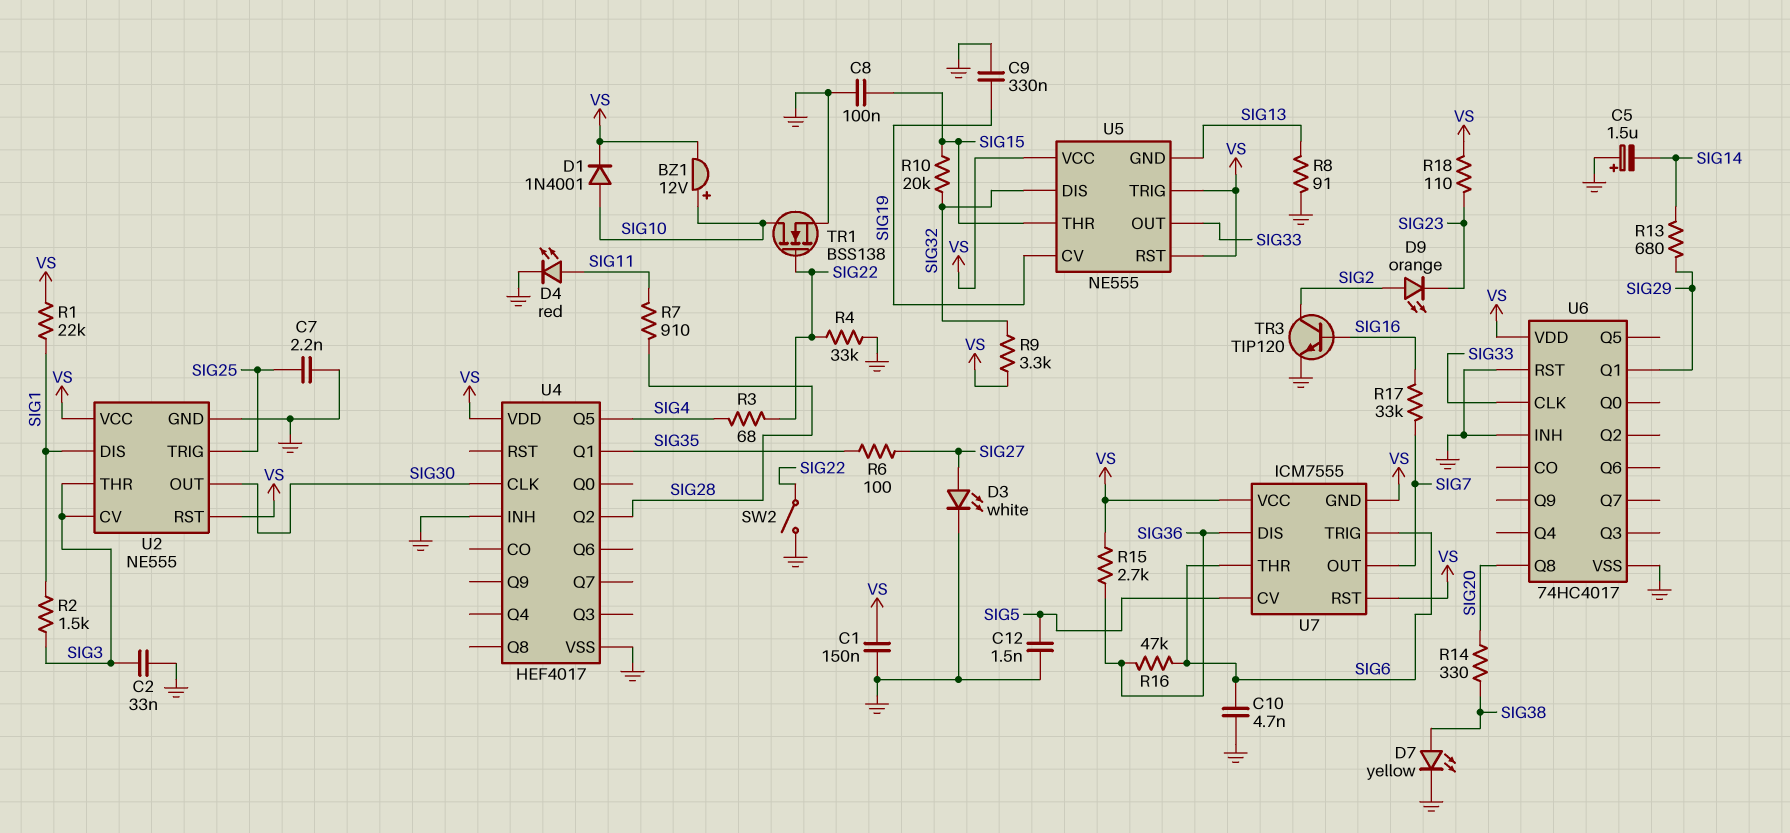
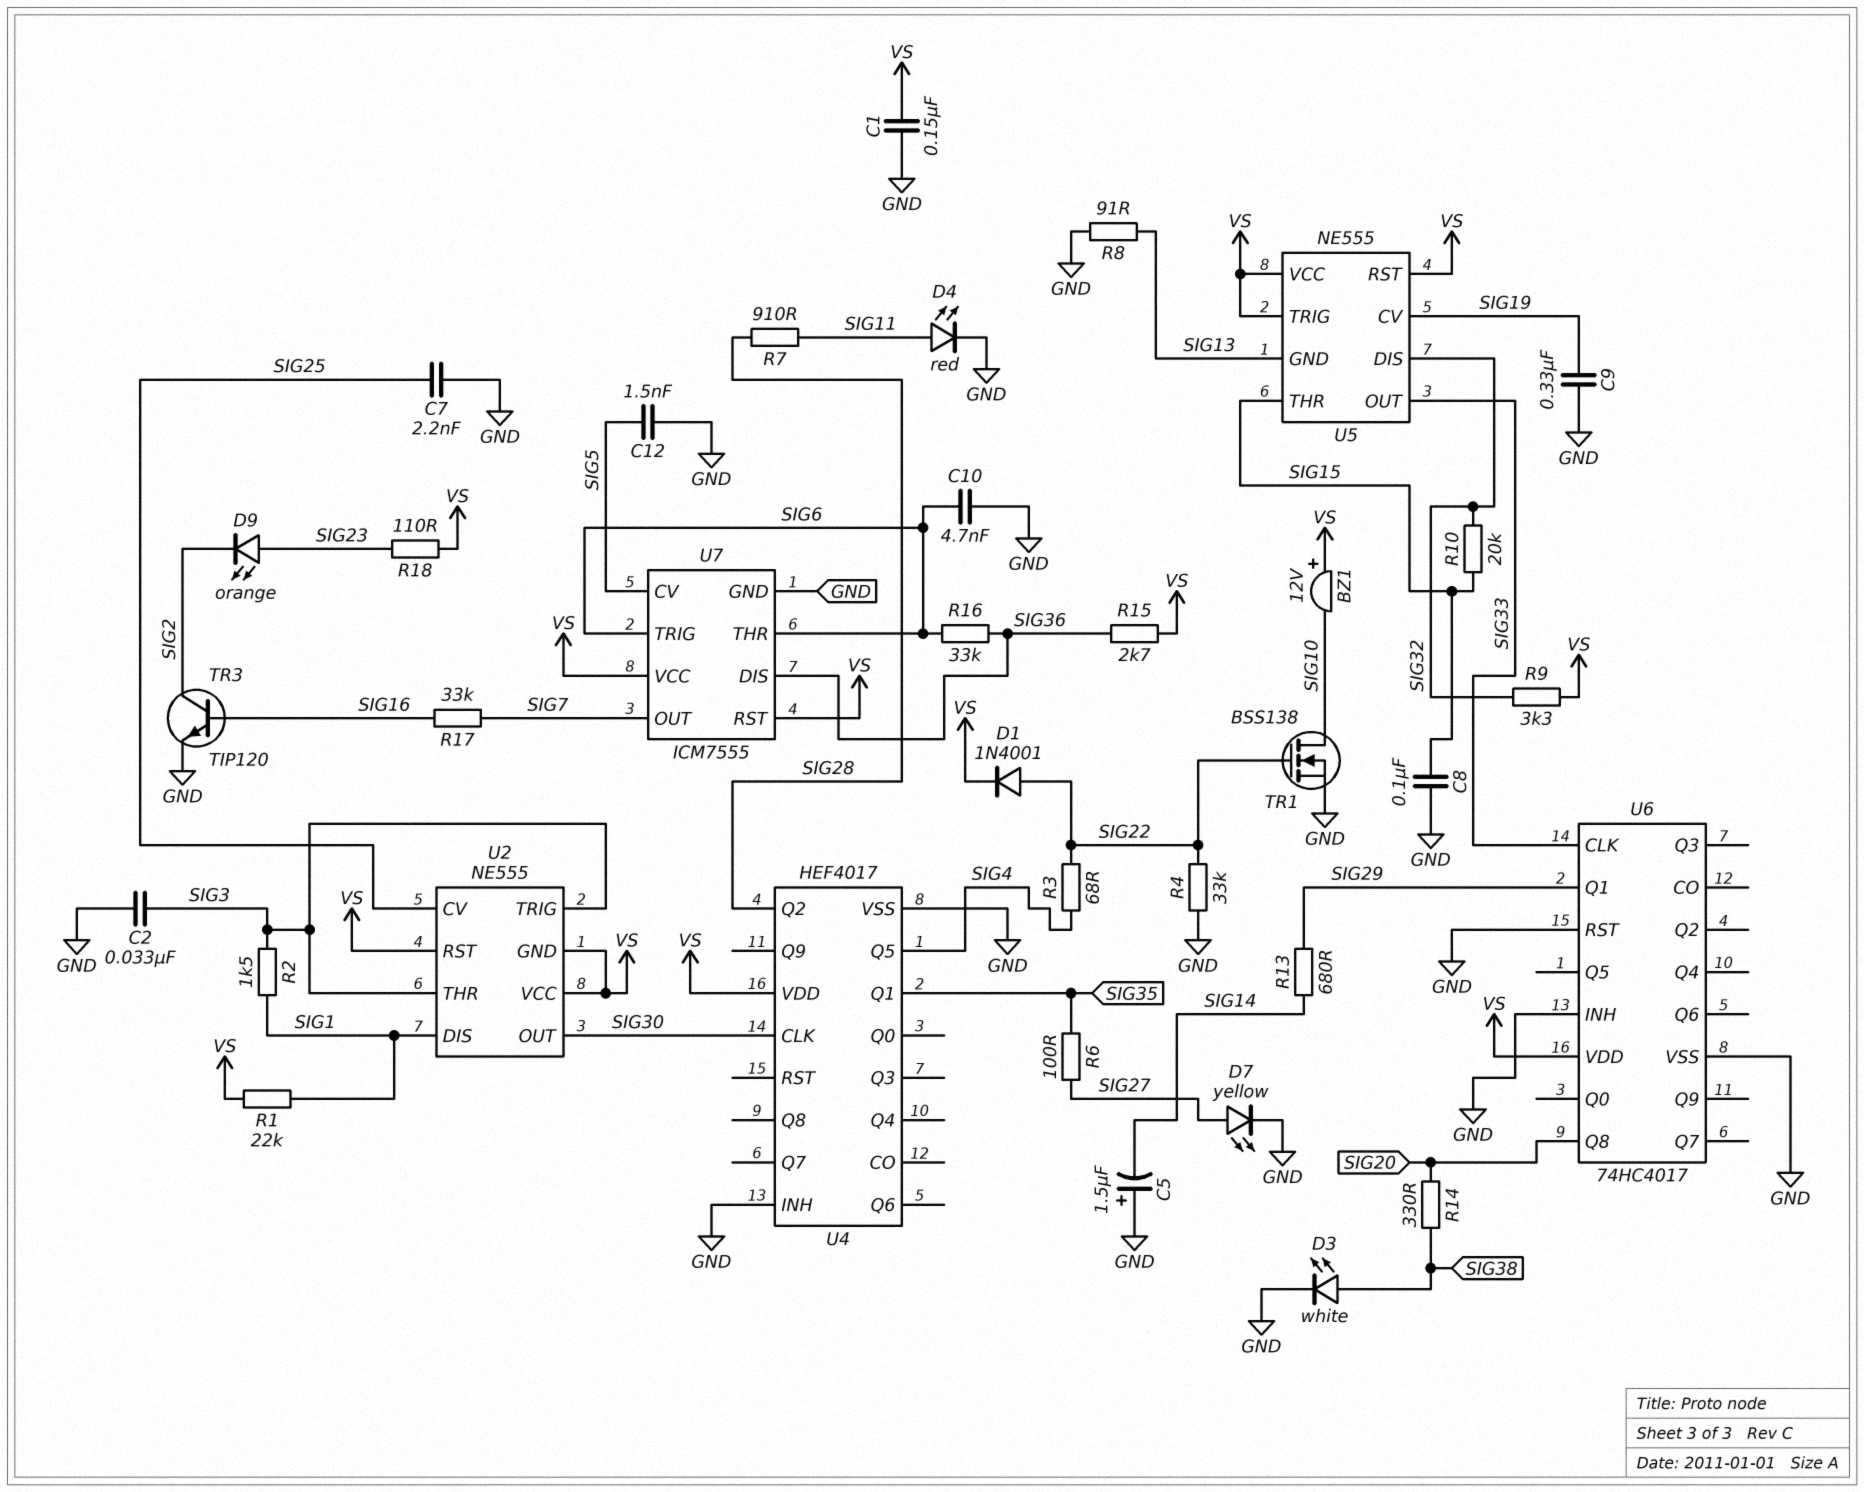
BZ1: buzzer 12V (plus SIG10, minus VS) -> buzzer 12V (plus VS, minus SIG10)
D1: diode 1N4001 (A SIG10, K VS) -> diode 1N4001 (A SIG22, K VS)
D3: LED white (A SIG27, K GND) -> LED white (A SIG38, K GND)
D7: LED yellow (A SIG38, K GND) -> LED yellow (A SIG27, K GND)
D9: LED orange (A SIG2, K SIG23) -> LED orange (A SIG23, K SIG2)
R16: 47k (SIG6, SIG36) -> 33k (SIG6, SIG36)
SW2: switch (GND, SIG22) -> none
U2 pin CV: SIG3 -> SIG25
U2 pin GND: GND -> VS
U2 pin TRIG: SIG25 -> SIG3
U7 pin GND: VS -> GND

